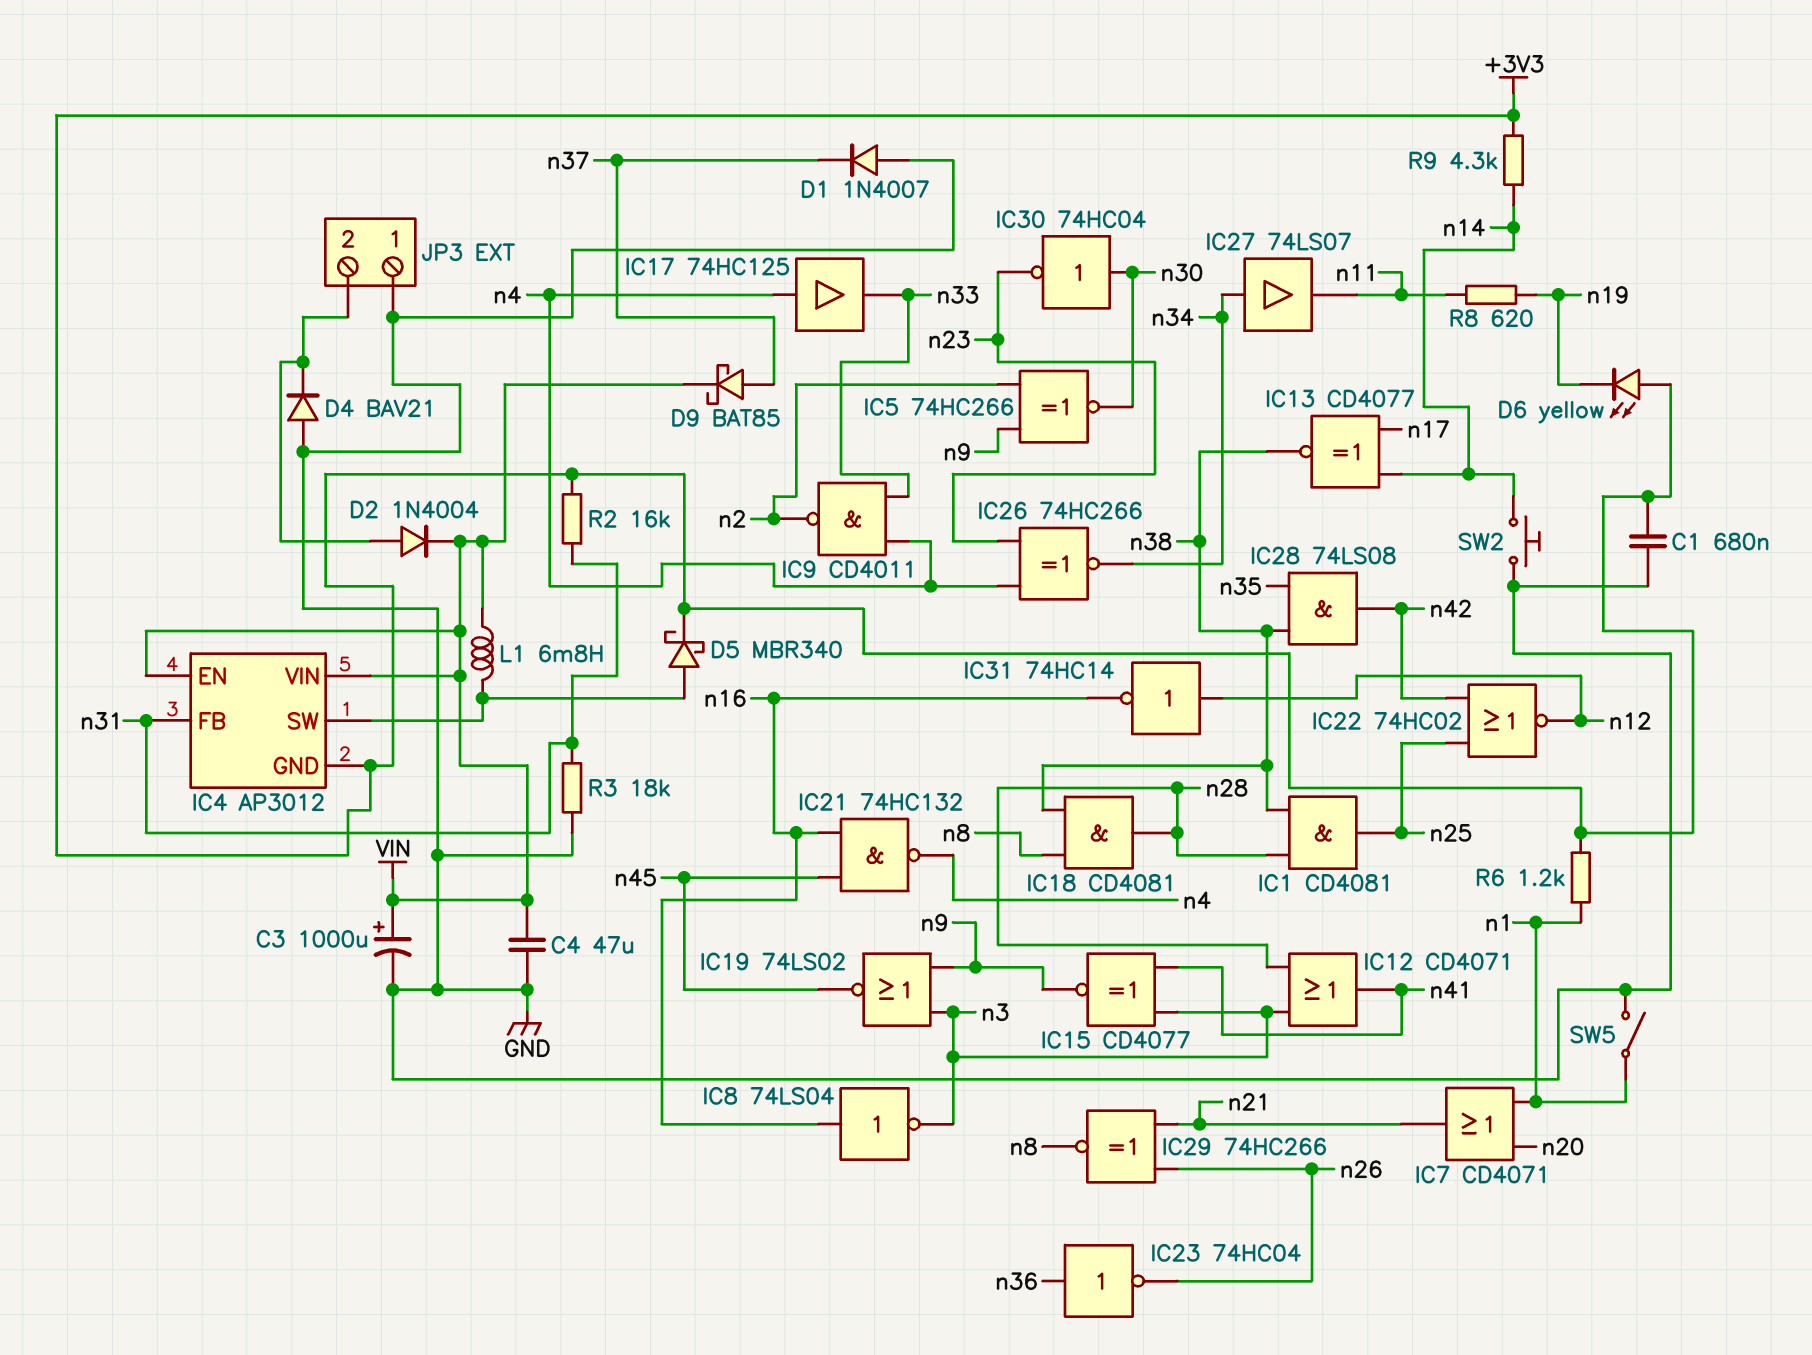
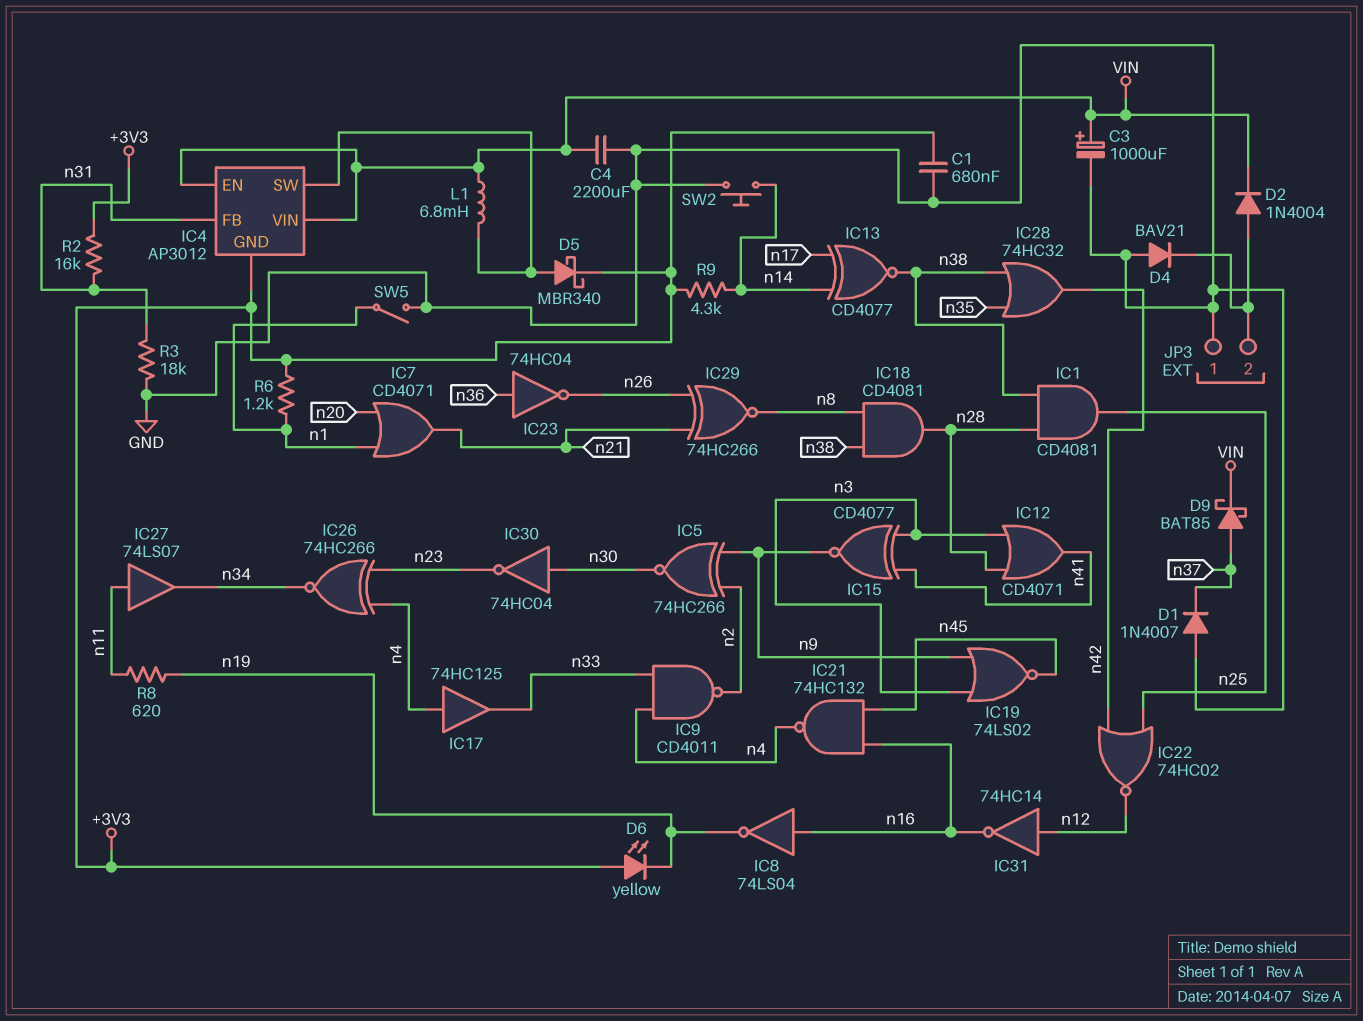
C4: 47uF (GND, VIN) -> 2200uF (GND, VIN)
IC8: NOT 74LS04 (in n16, out n3) -> NOT 74LS04 (in n16, out n19)
IC27: buffer 74LS07 (in n34, out n11) -> buffer 74LS07 (in n11, out n34)
IC28: AND 74LS08 (in n35, in n38, out n42) -> OR 74HC32 (in n35, in n38, out n42)

